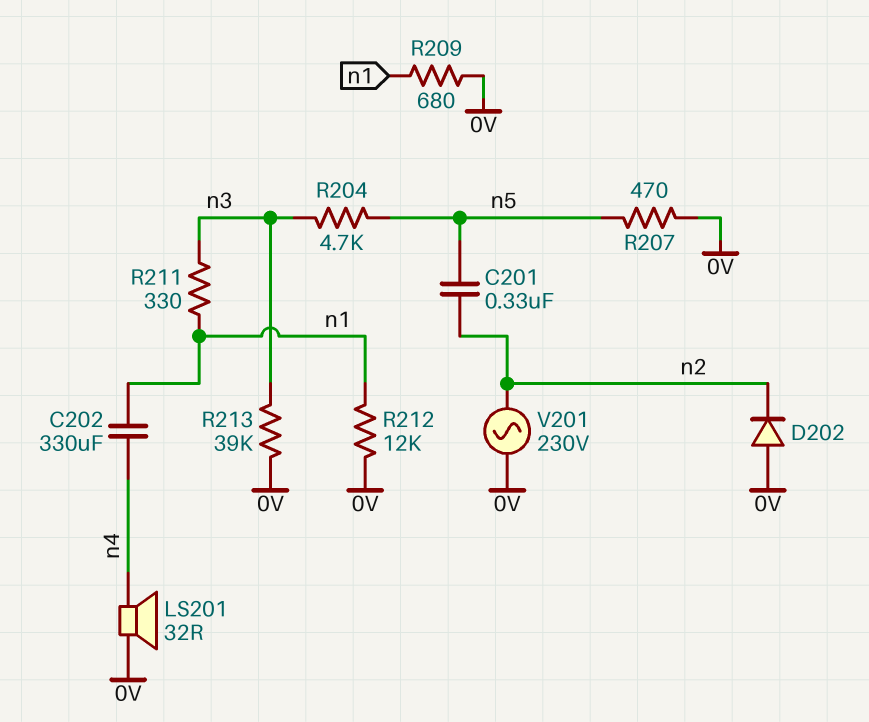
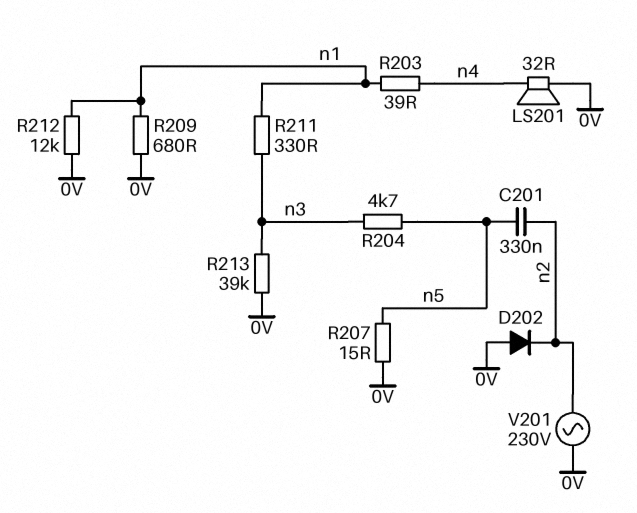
C202: 330uF (n1, n4) -> none
R203: none -> 39 (n1, n4)
R207: 470 (0V, n5) -> 15 (0V, n5)

